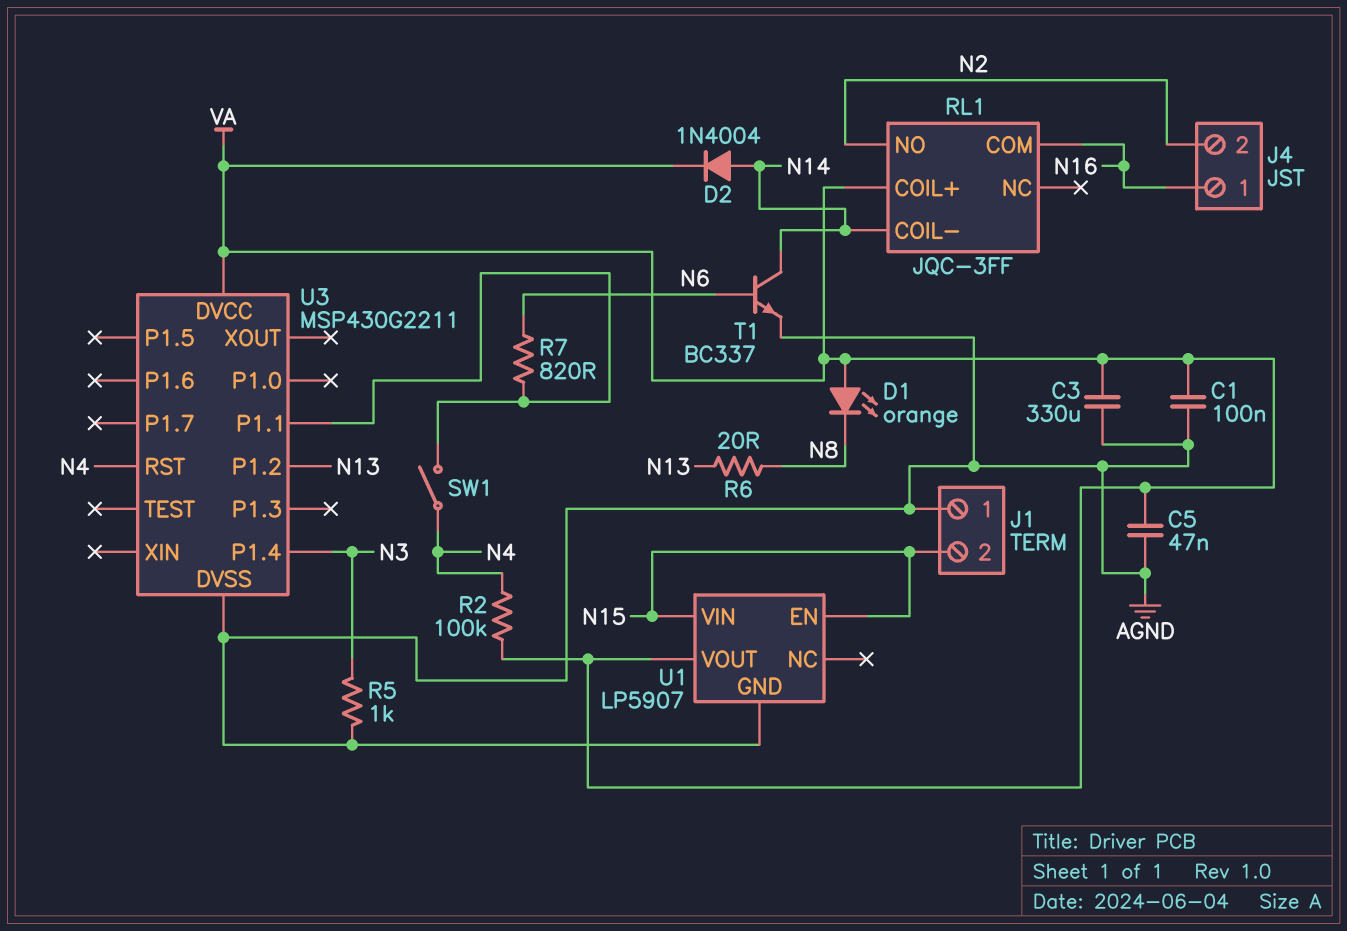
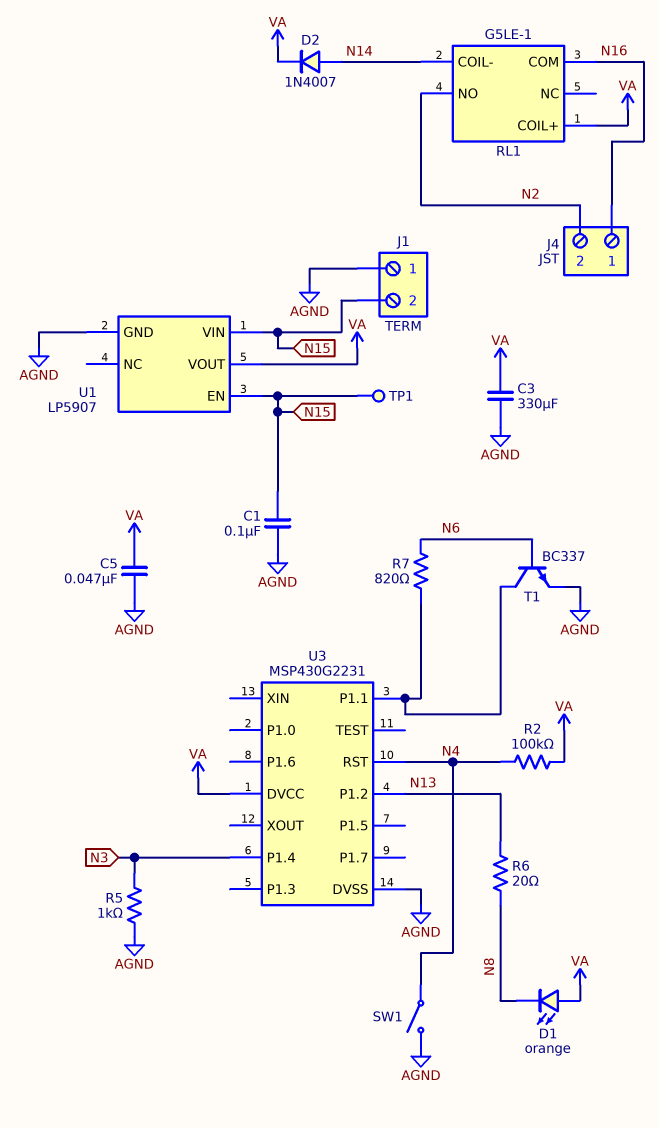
C1: 100nF (AGND, VA) -> 100nF (AGND, N15)
D2: diode 1N4004 (A N14, K VA) -> diode 1N4007 (A N14, K VA)
RL1: JQC-3FF -> G5LE-1
SW1: switch (N4, U3/P1.1) -> switch (AGND, N4)
T1: NPN BC337 (B N6, C N14, E AGND) -> NPN BC337 (B N6, C U3/P1.1, E AGND)
TP1: none -> test point (N15)
U3: MSP430G2211 -> MSP430G2231

